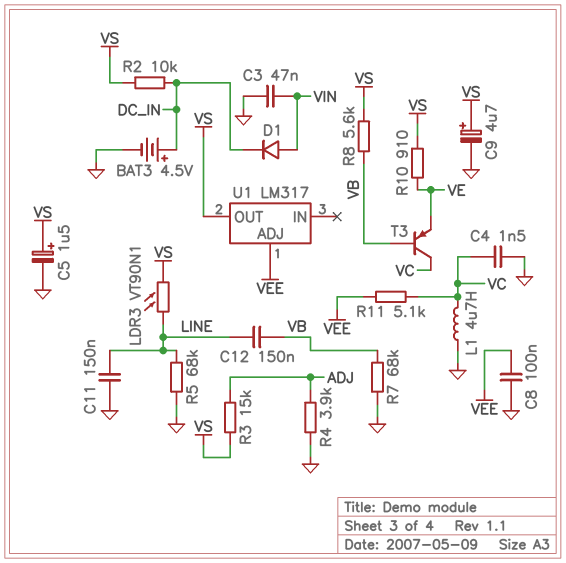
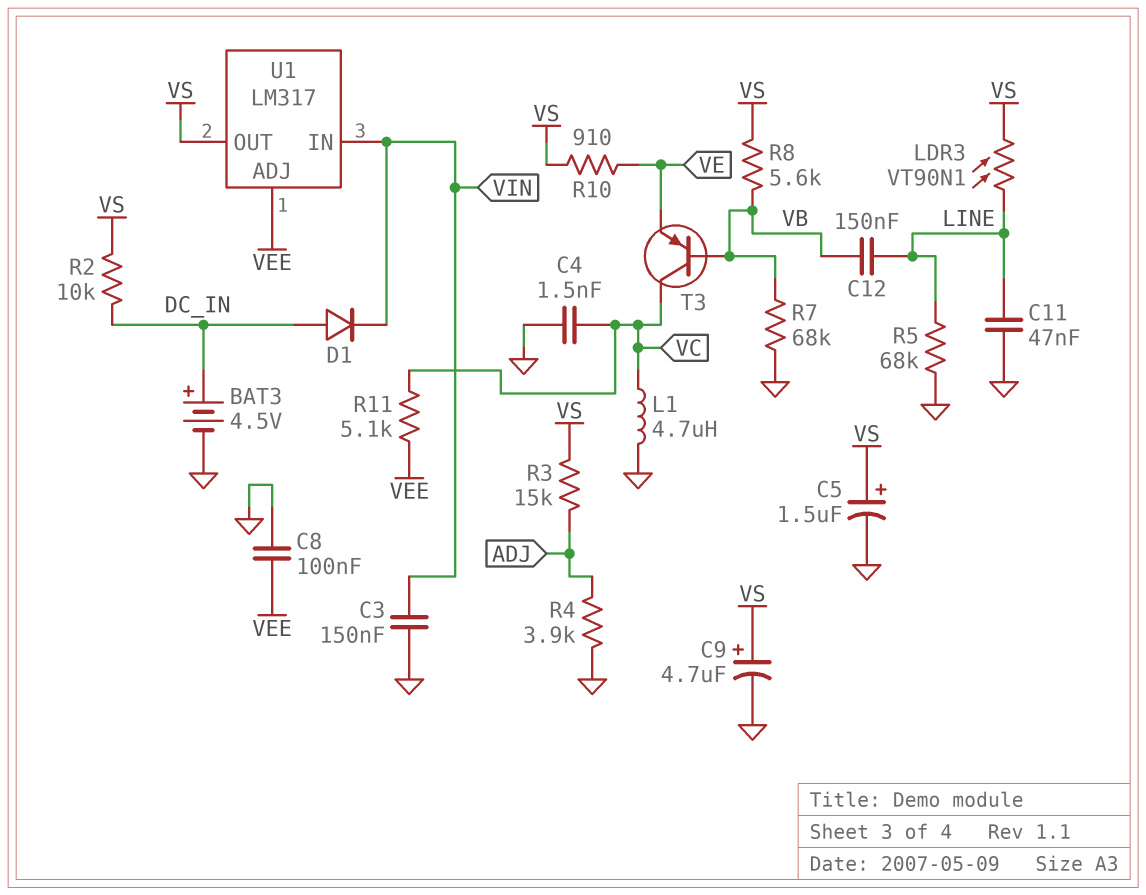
C3: 47nF (GND, VIN) -> 150nF (GND, VIN)
C11: 150nF (GND, LINE) -> 47nF (GND, LINE)
D1: diode (A VIN, K DC_IN) -> diode (A DC_IN, K VIN)
U1 pin IN: none -> VIN

